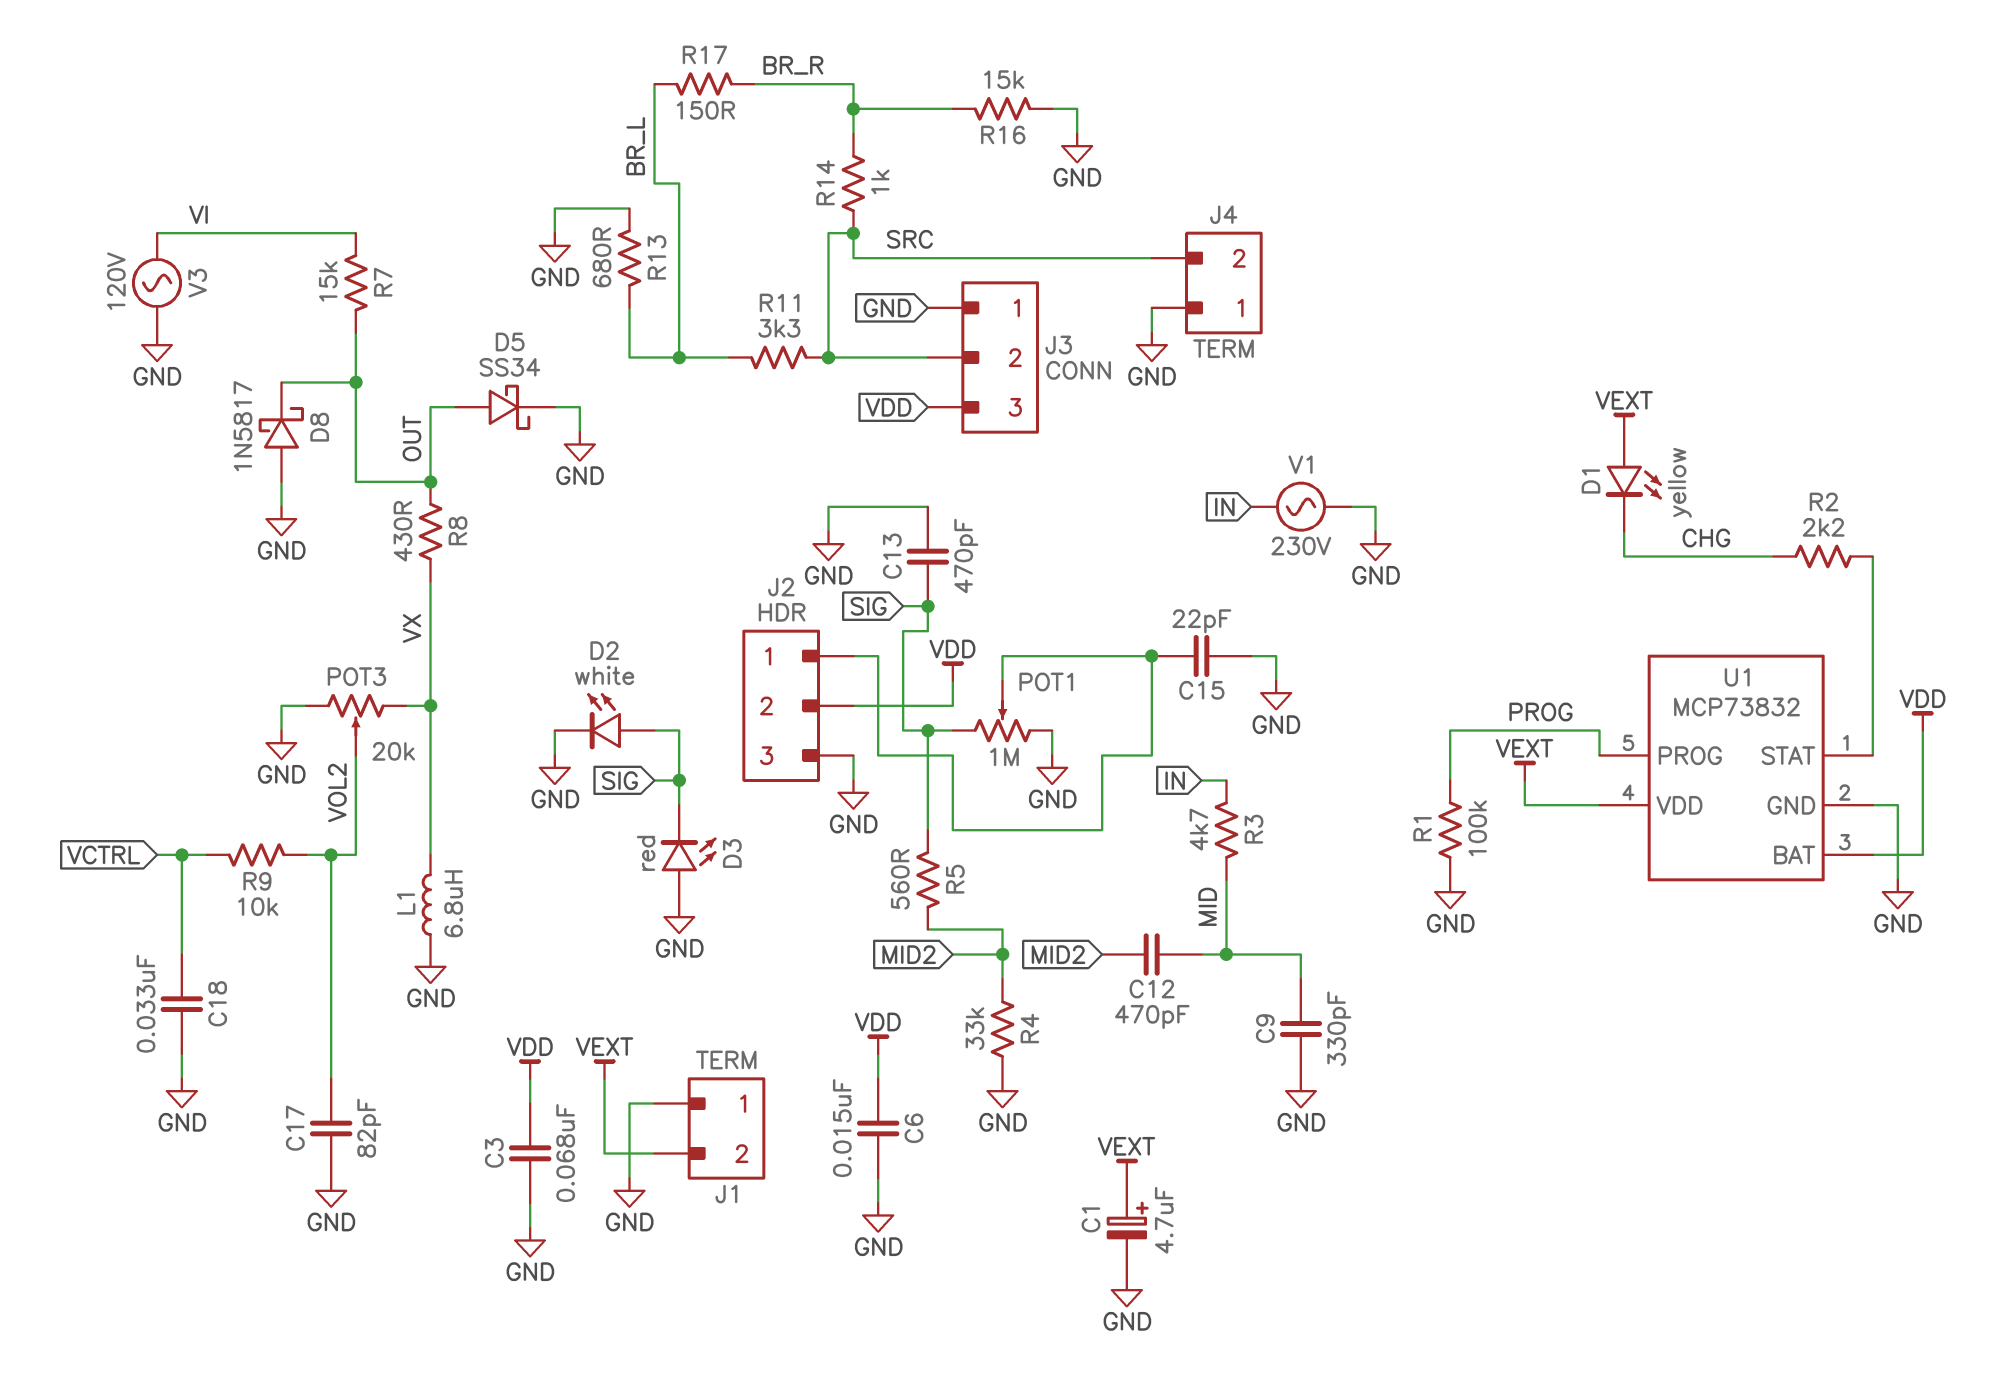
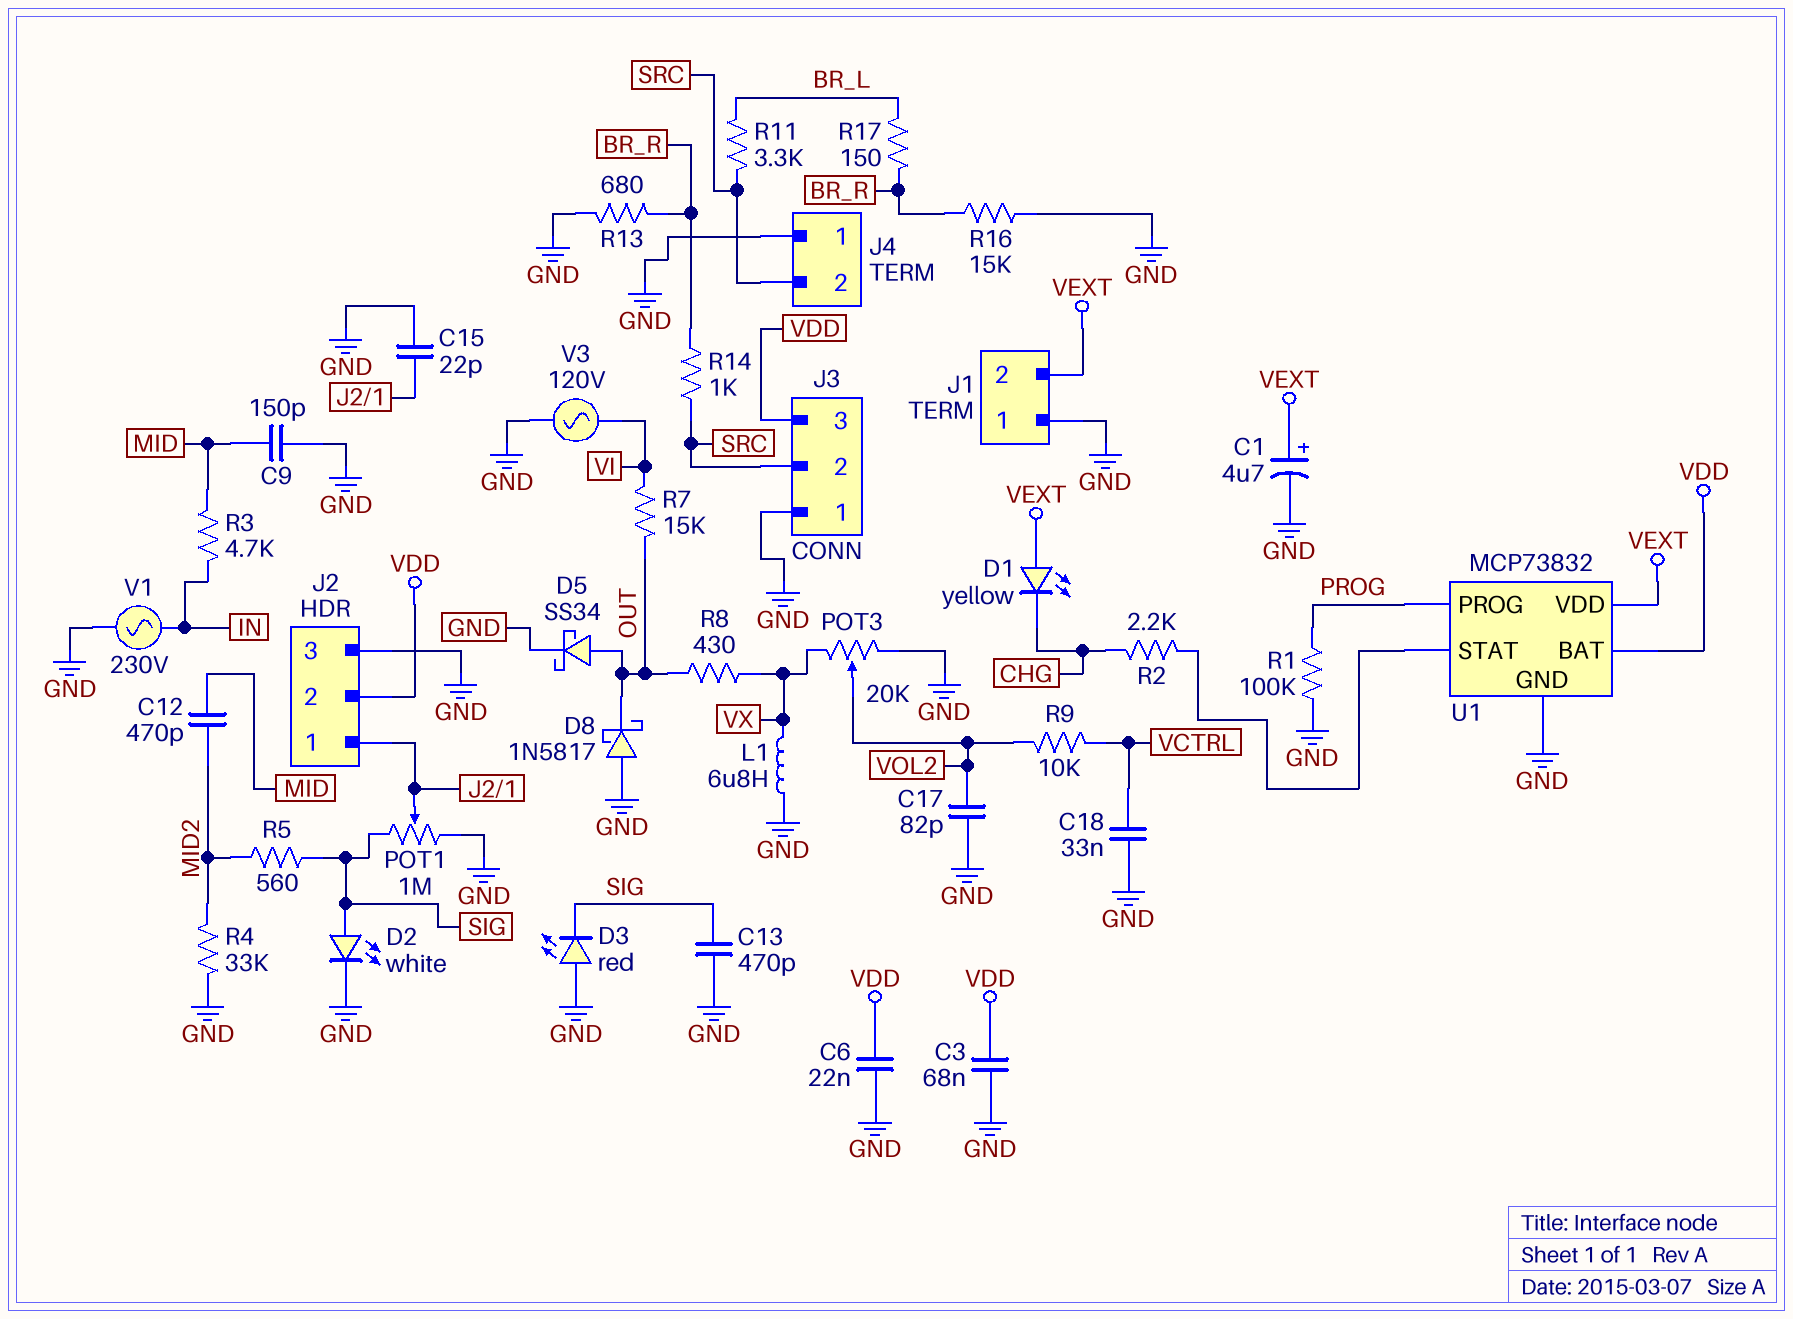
C6: 15nF (GND, VDD) -> 22nF (GND, VDD)
C9: 330pF (GND, MID) -> 150pF (GND, MID)
R13: 680 (BR_L, GND) -> 680 (BR_R, GND)

